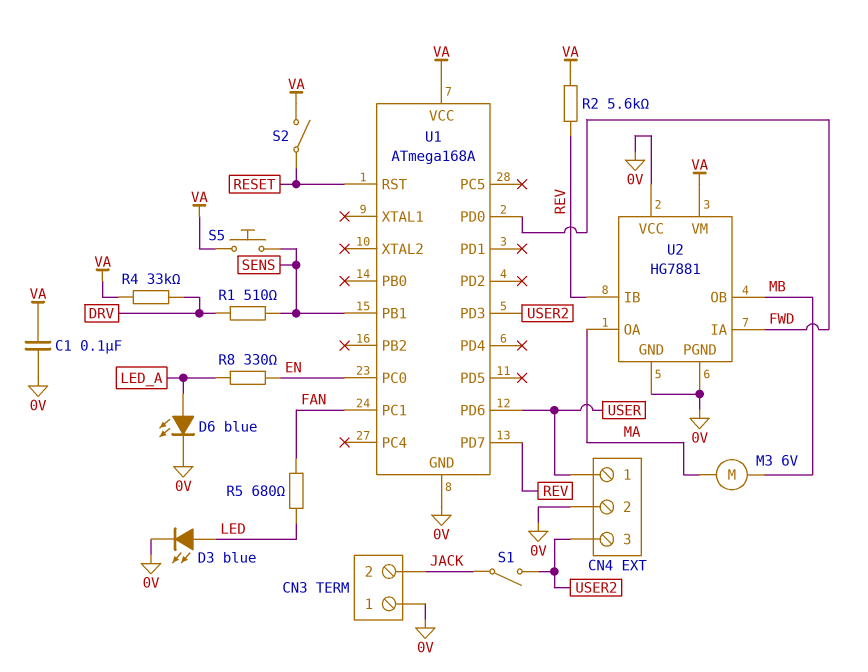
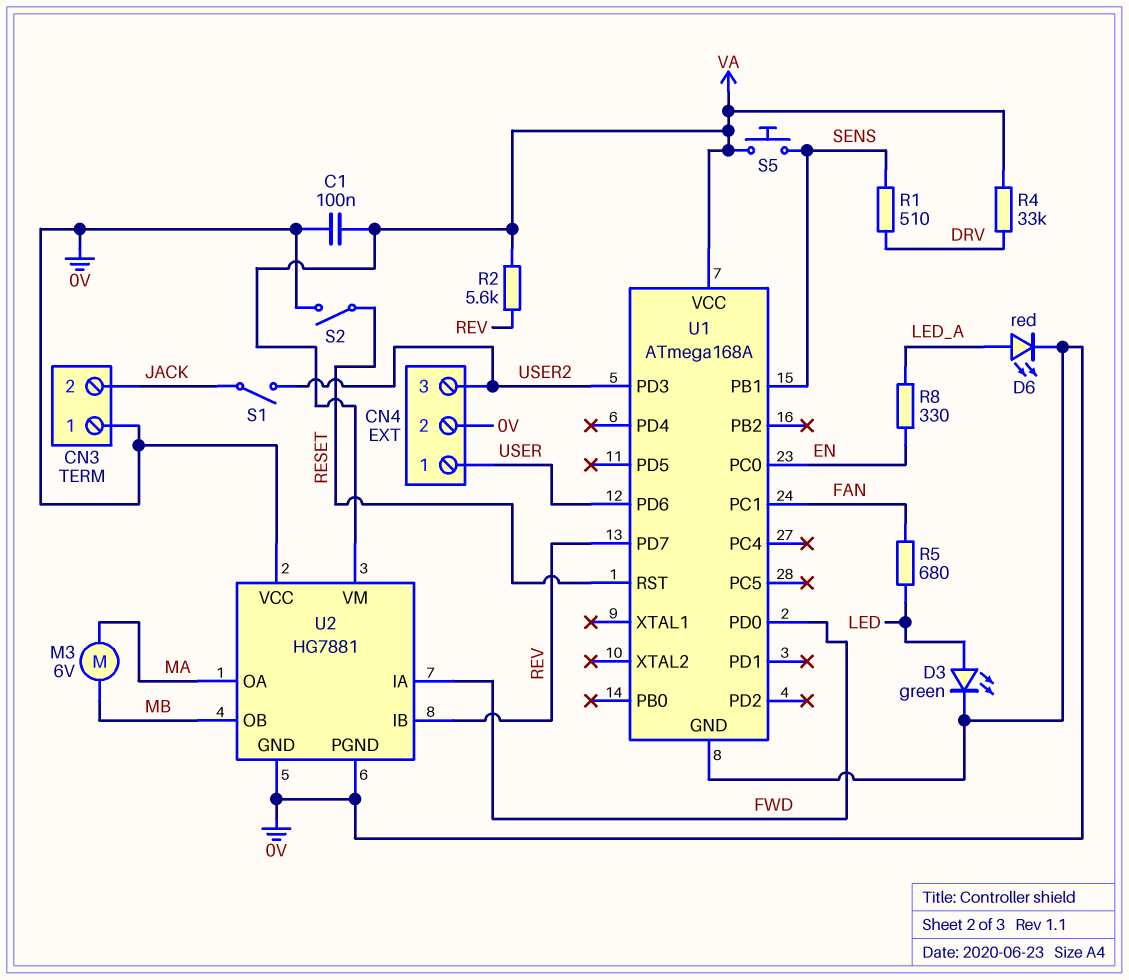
D3: LED blue (A LED, K 0V) -> LED green (A LED, K 0V)
D6: LED blue (A LED_A, K 0V) -> LED red (A LED_A, K 0V)
S2: switch (RESET, VA) -> switch (0V, RESET)

